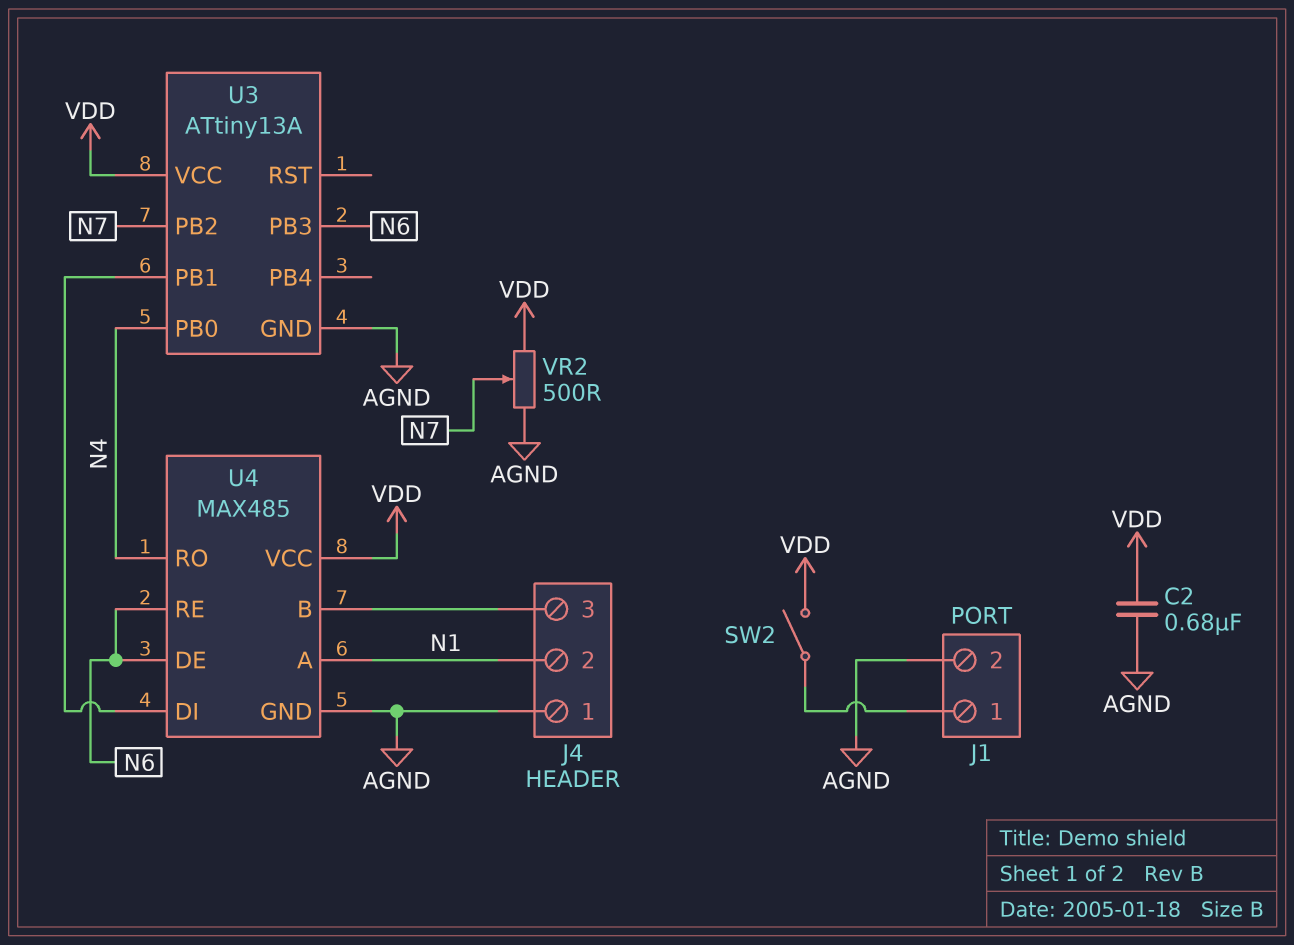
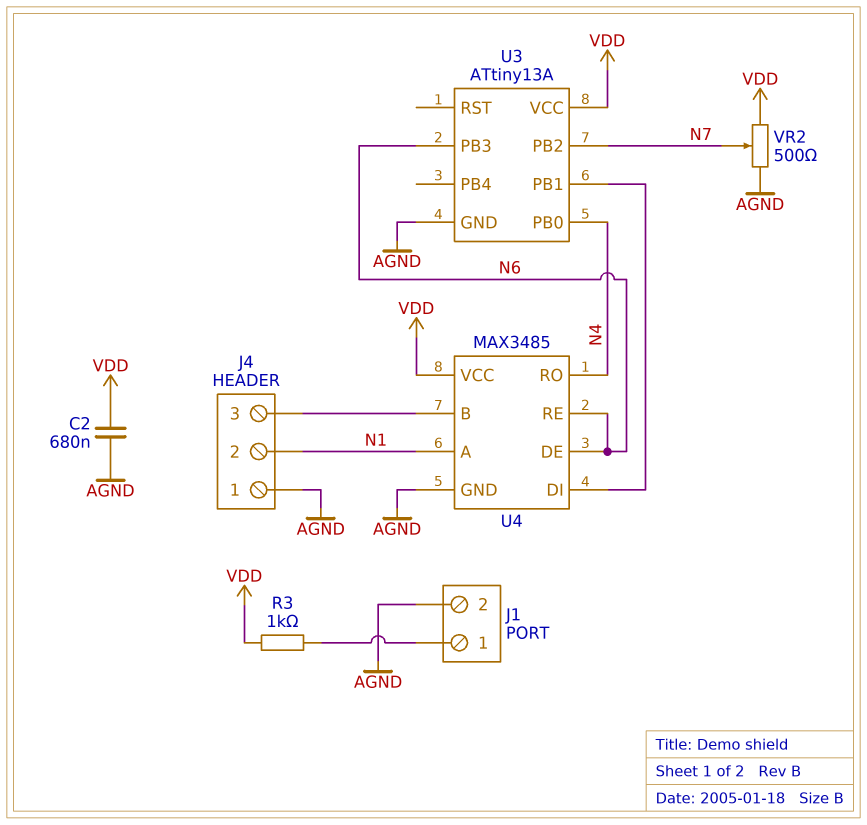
R3: none -> 1k (J1/1, VDD)
SW2: switch (J1/1, VDD) -> none
U4: MAX485 -> MAX3485

